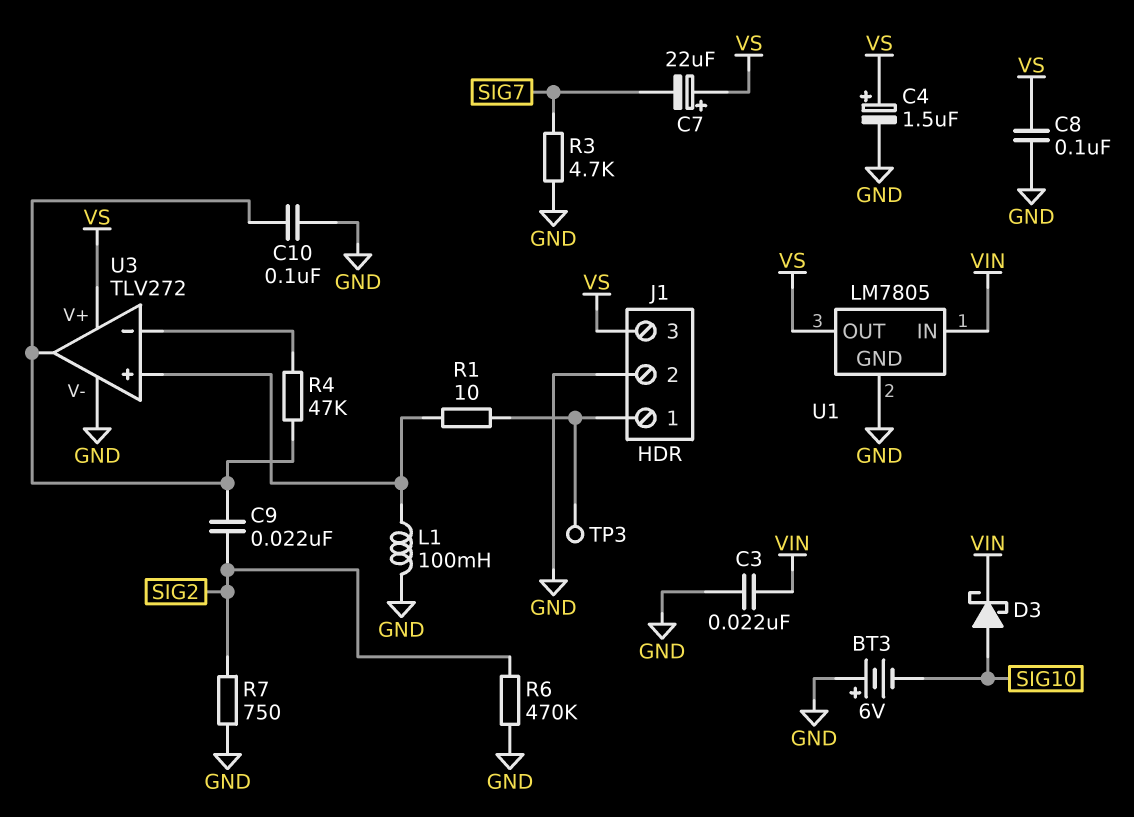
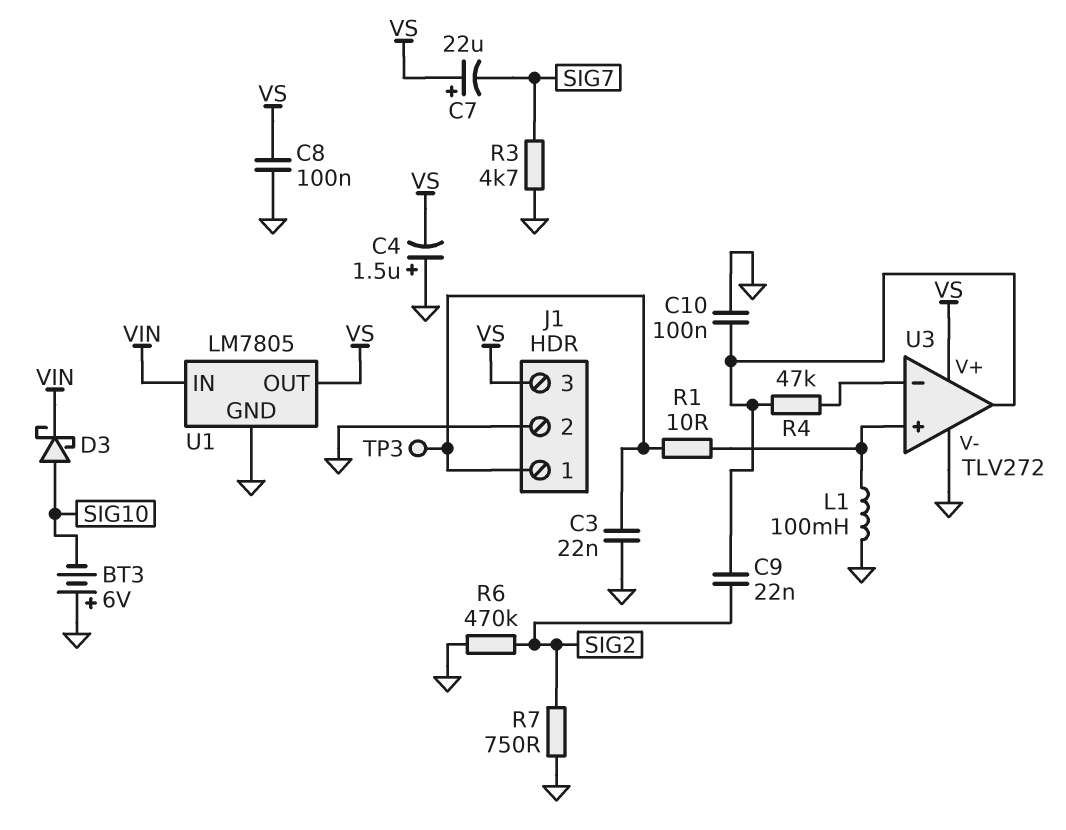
C3: 22nF (GND, VIN) -> 22nF (GND, J1/1)
C4: 1.5uF (plus VS, minus GND) -> 1.5uF (plus GND, minus VS)

